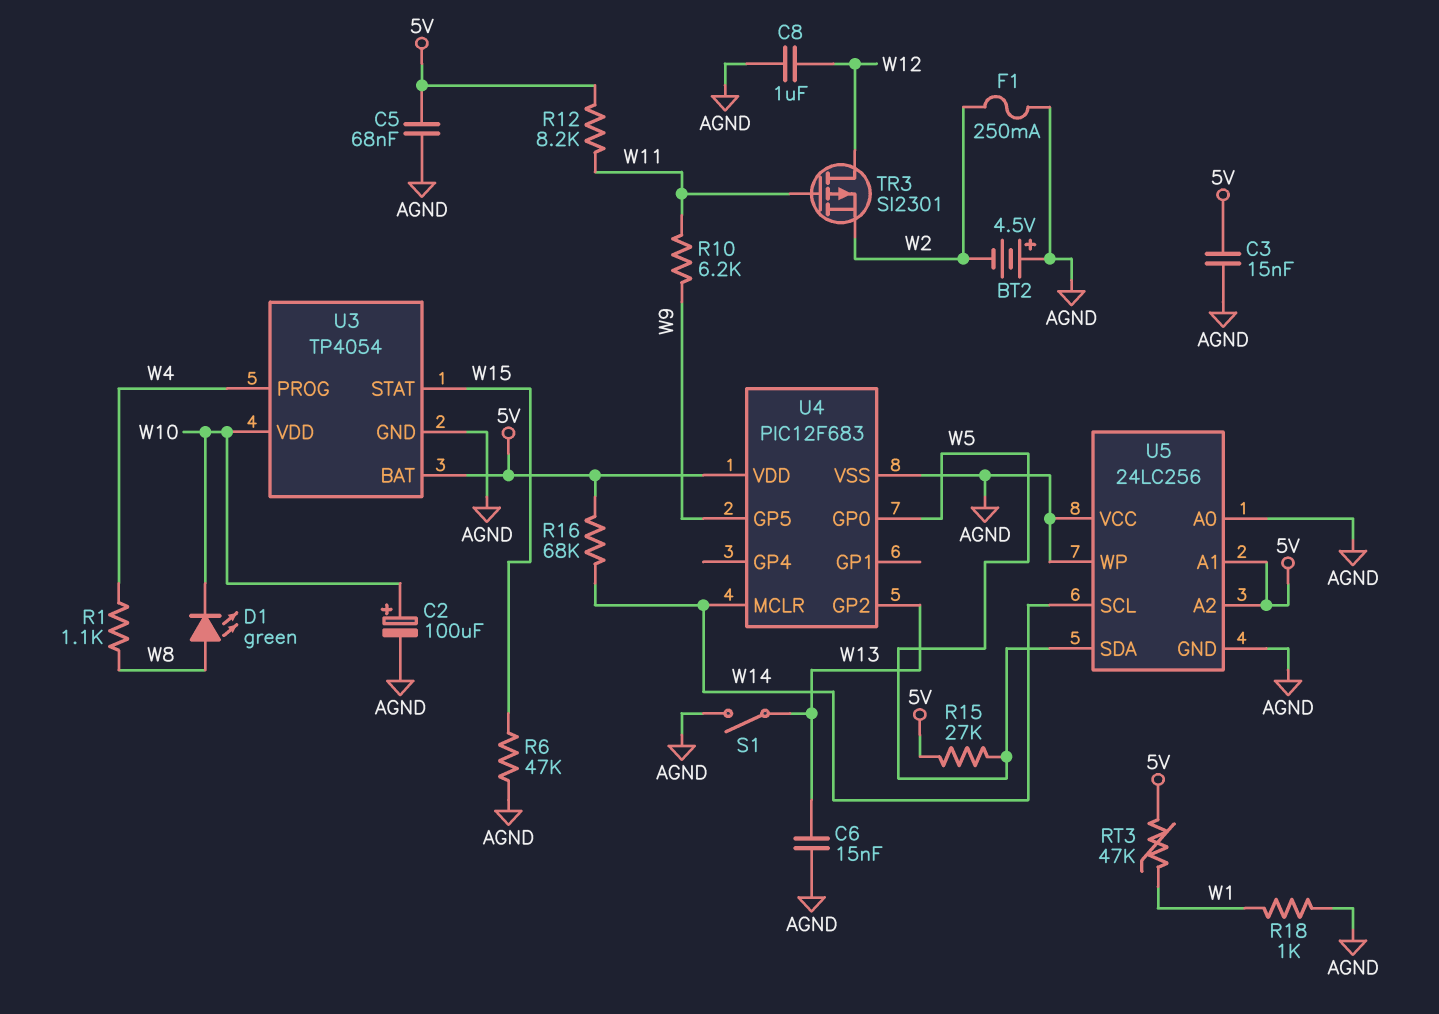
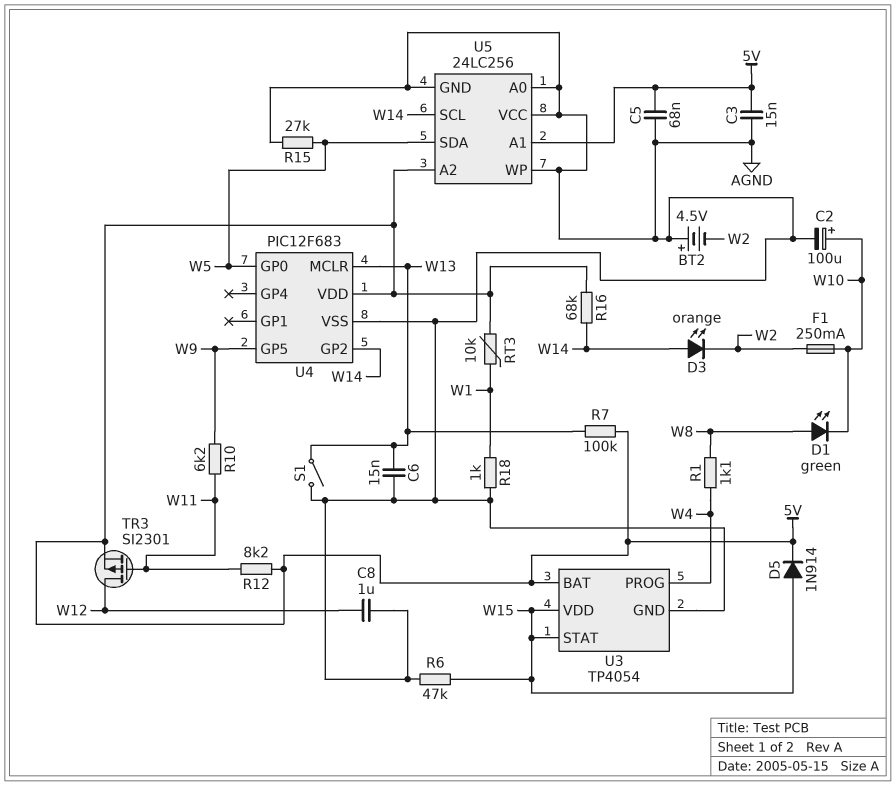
D3: none -> LED orange (A W14, K W2)
D5: none -> diode 1N914 (A W15, K 5V)
F1: 250mA (AGND, W2) -> 250mA (W2, W10)
R7: none -> 100k (5V, W13)
R15: 27k (5V, W5) -> 27k (AGND, W5)
RT3: 47k (5V, W1) -> 10k (5V, W1)
TR3: PMOS SI2301 (G W11, D W12, S W2) -> PMOS SI2301 (G W11, D W12, S 5V)
U3 pin VDD: W10 -> W15
U4 pin GP2: W13 -> W14
U4 pin MCLR: W14 -> W13

